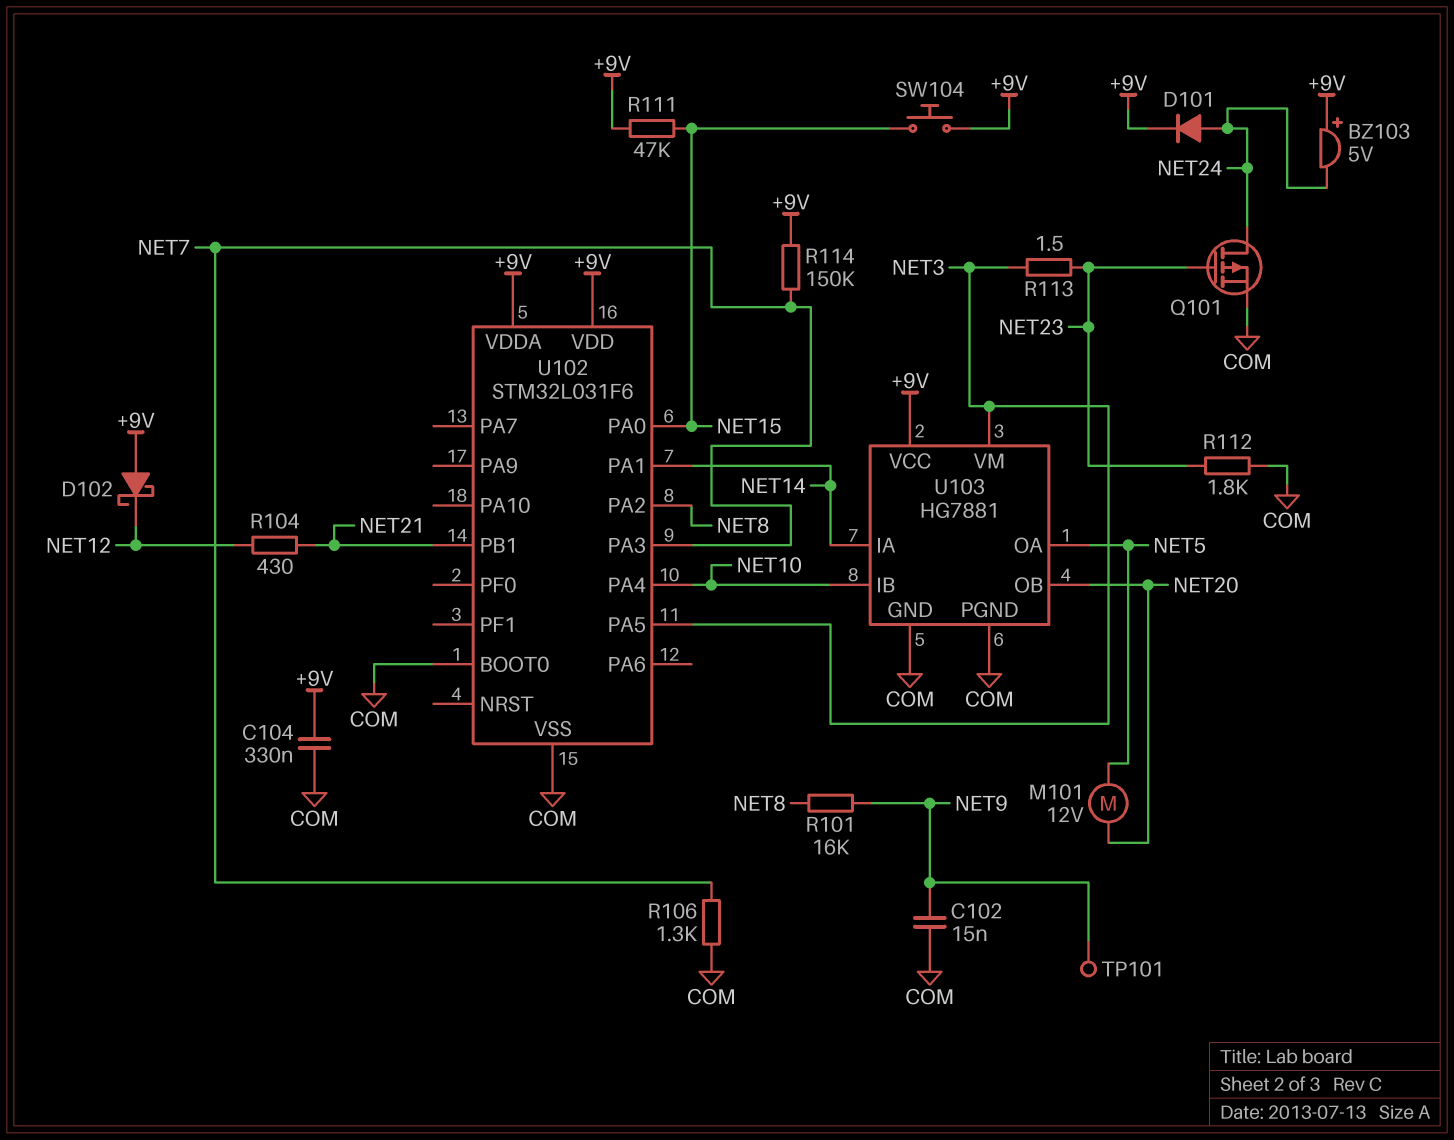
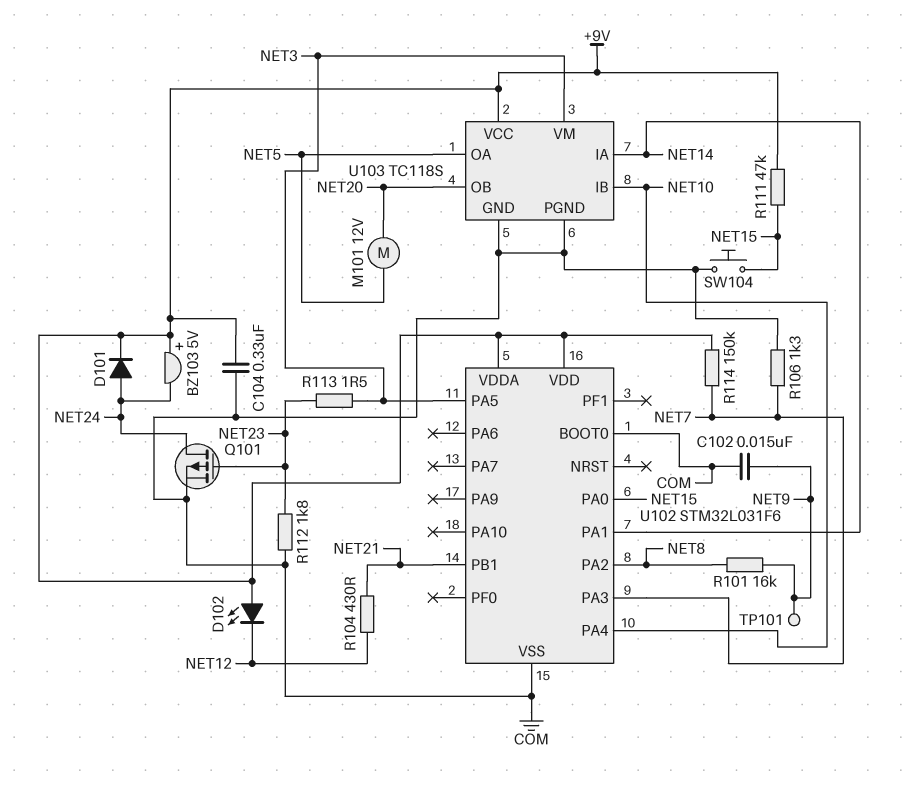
D102: schottky (A +9V, K NET12) -> LED (A +9V, K NET12)
SW104: button (+9V, NET15) -> button (COM, NET15)
U103: HG7881 -> TC118S

